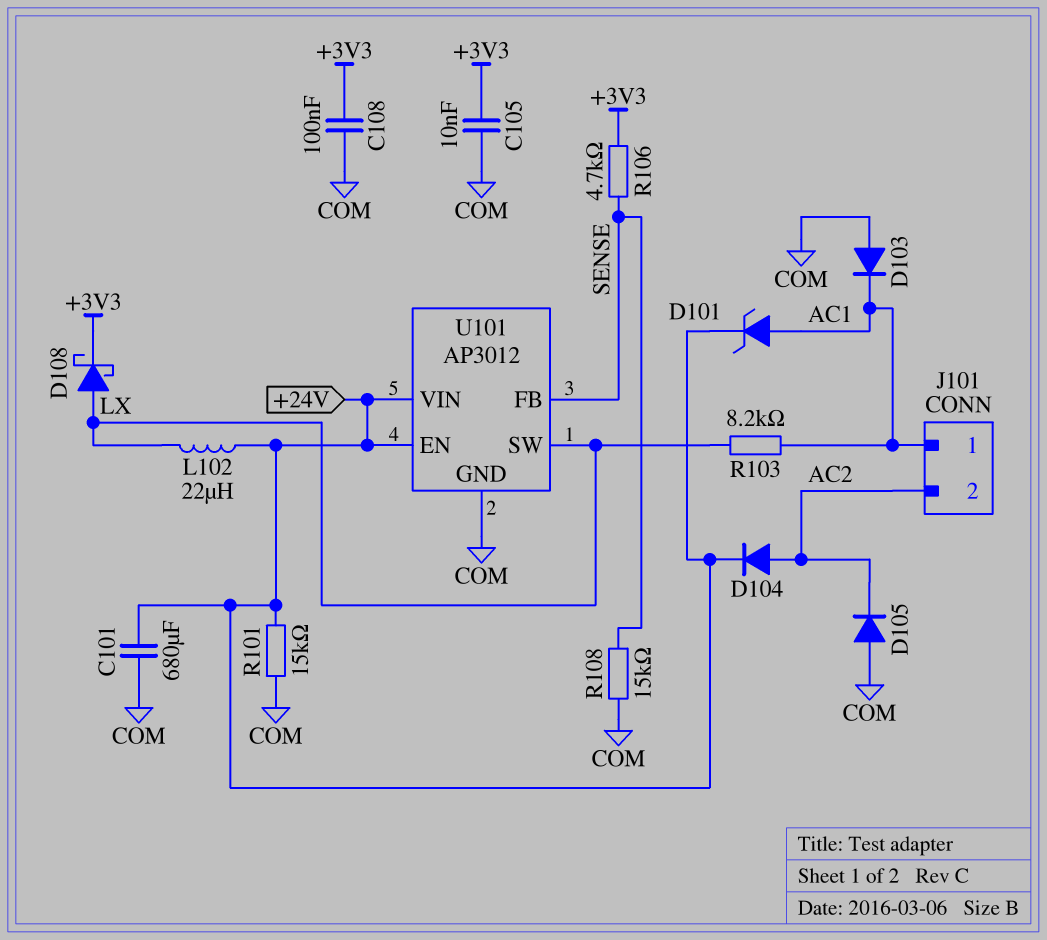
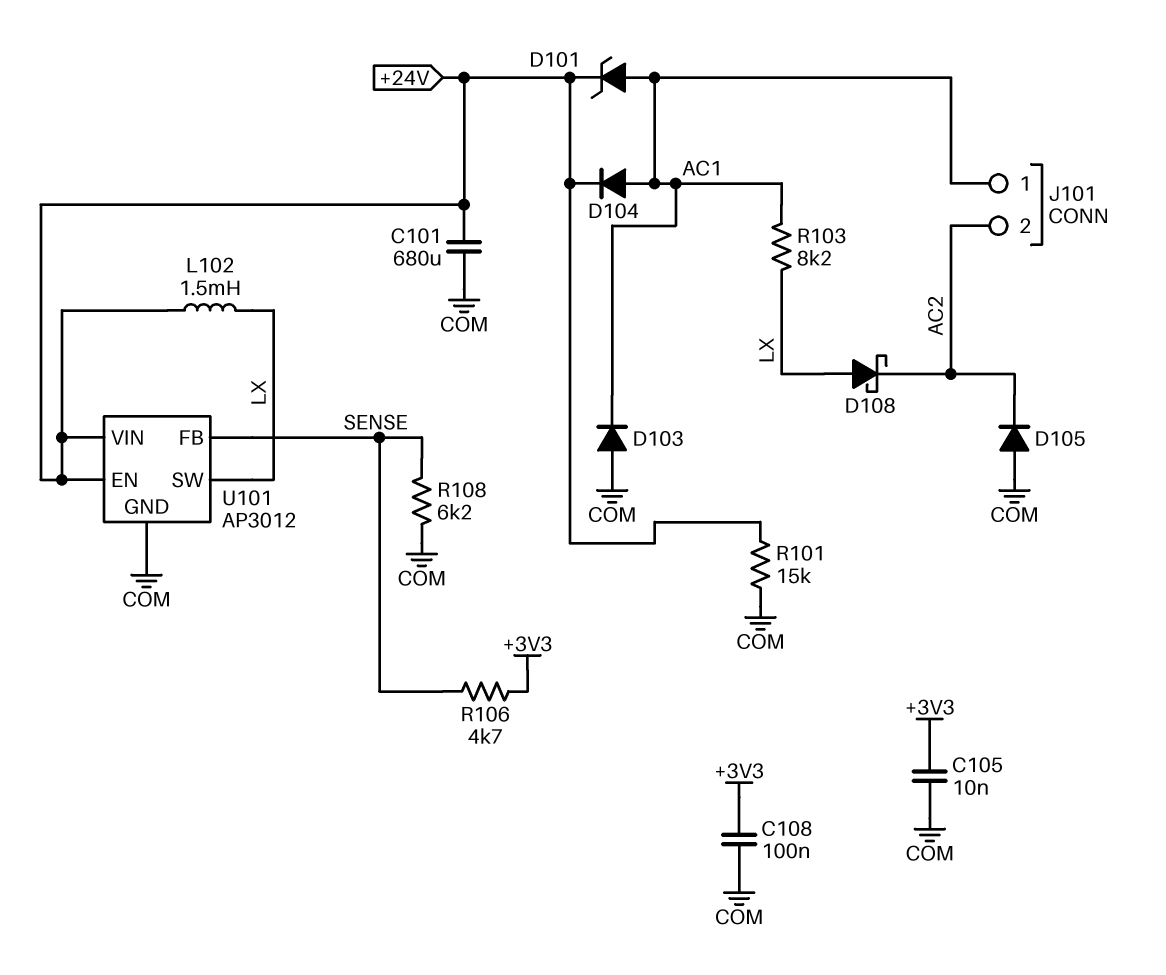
D104: diode (A AC2, K +24V) -> diode (A AC1, K +24V)
D108: schottky (A LX, K +3V3) -> schottky (A LX, K AC2)
L102: 22uH (+24V, LX) -> 1.5mH (+24V, LX)
R108: 15k (COM, SENSE) -> 6.2k (COM, SENSE)

